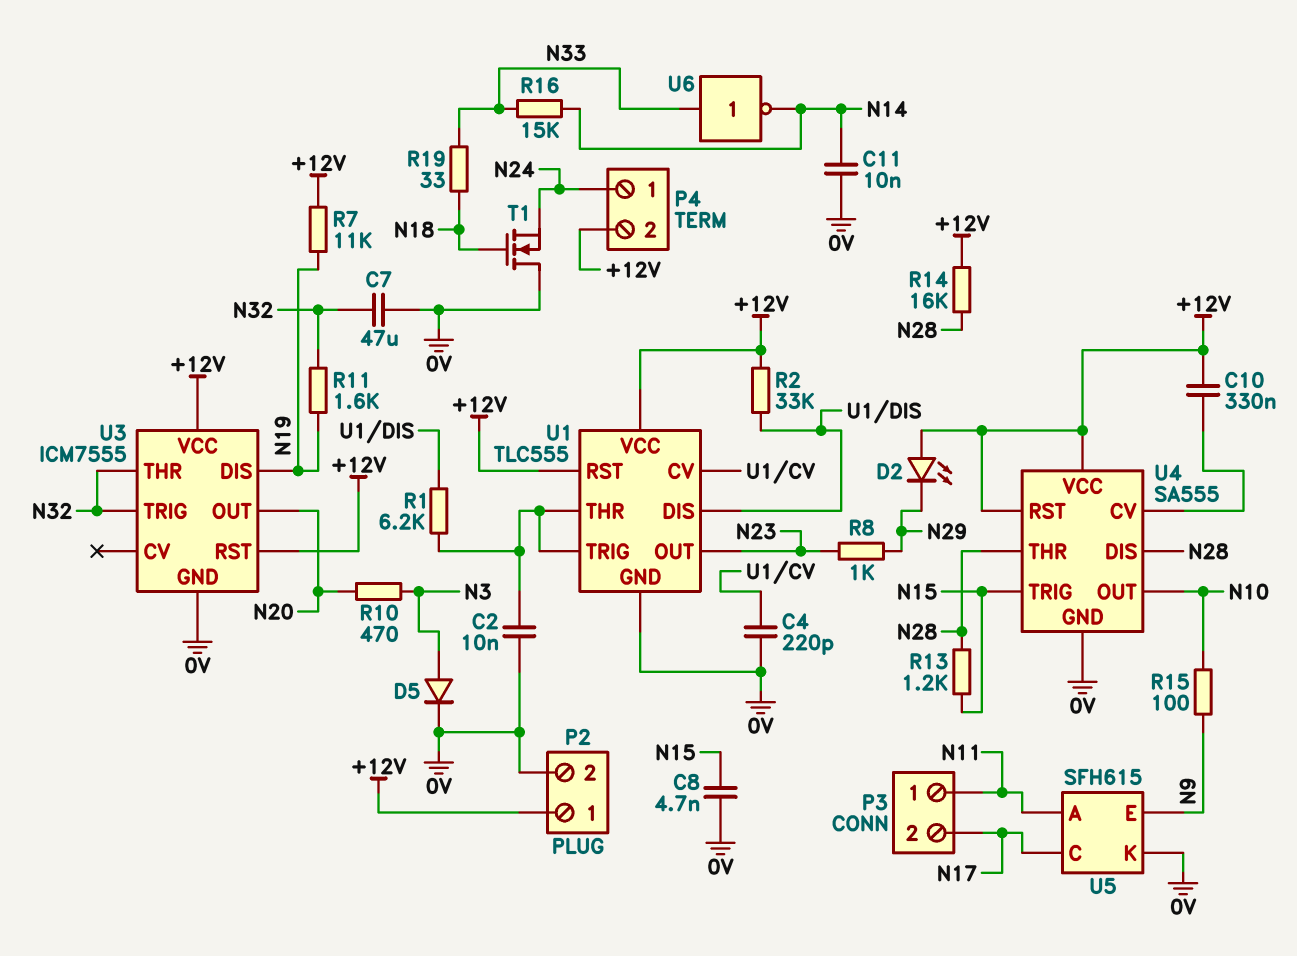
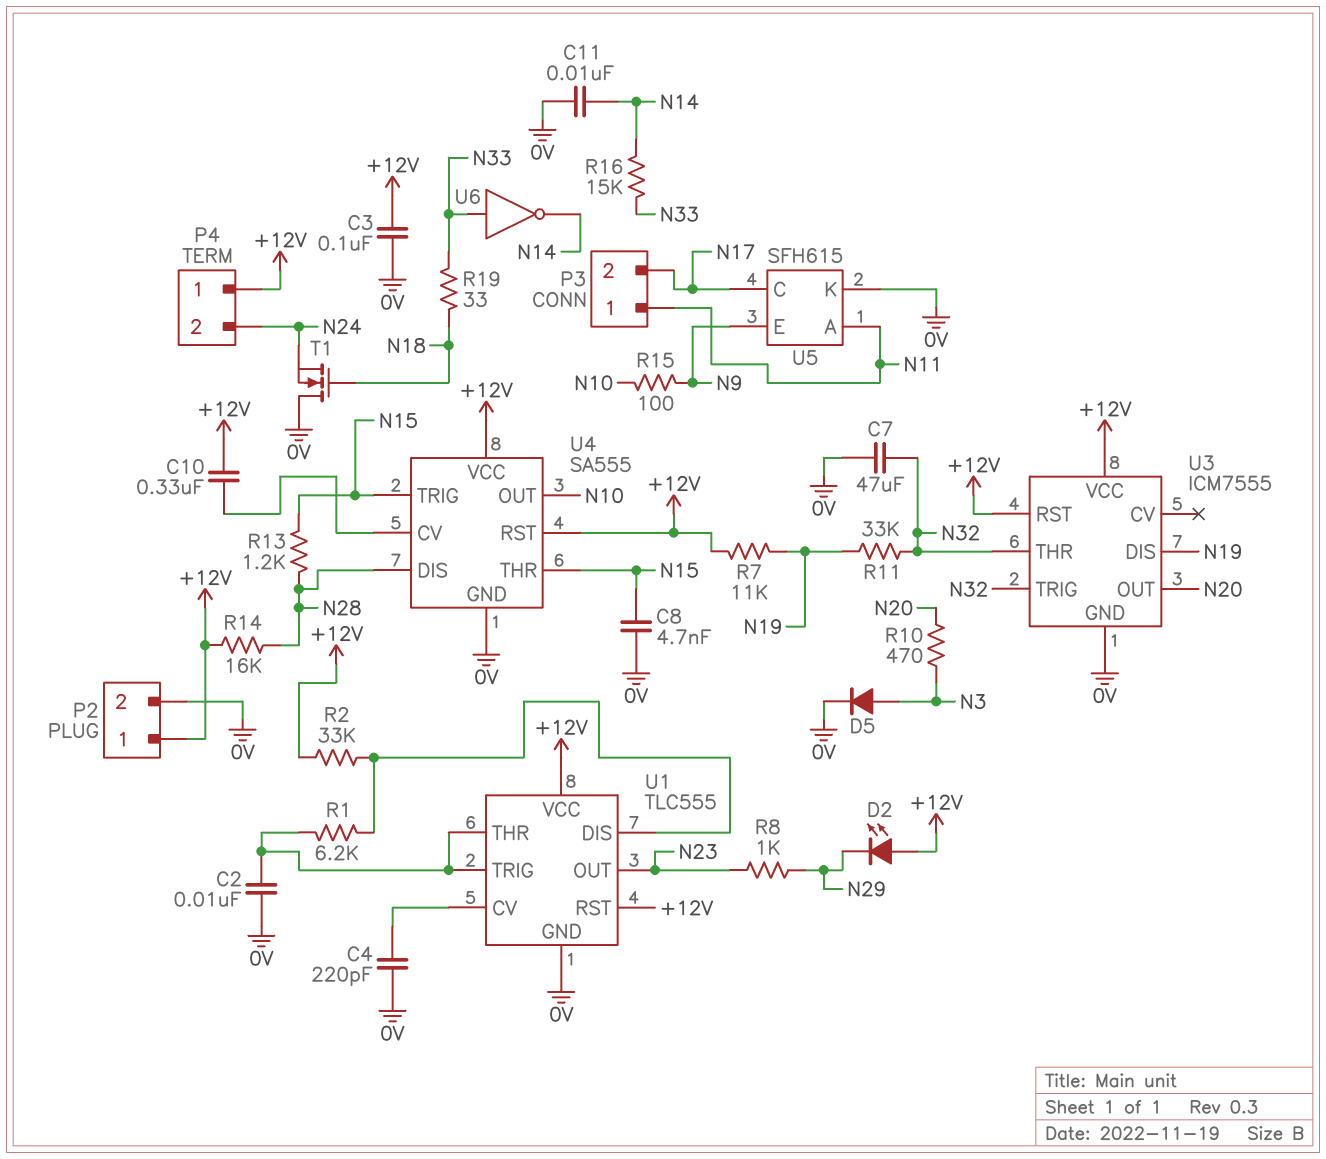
C3: none -> 100nF (+12V, 0V)
P4 pin 1: N24 -> +12V
P4 pin 2: +12V -> N24
R11: 1.6k (N19, N32) -> 33k (N19, N32)
U4 pin THR: N28 -> N15

